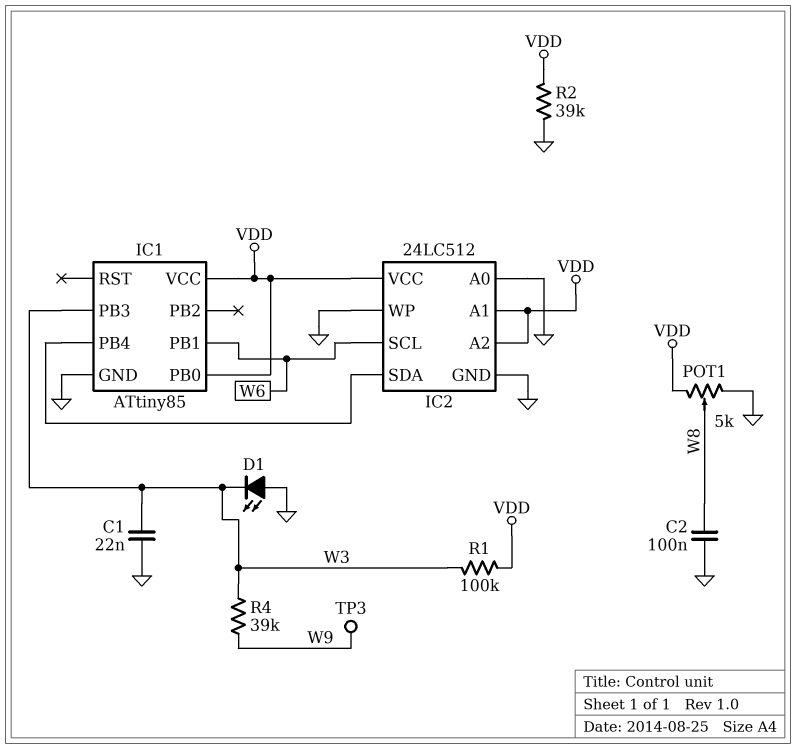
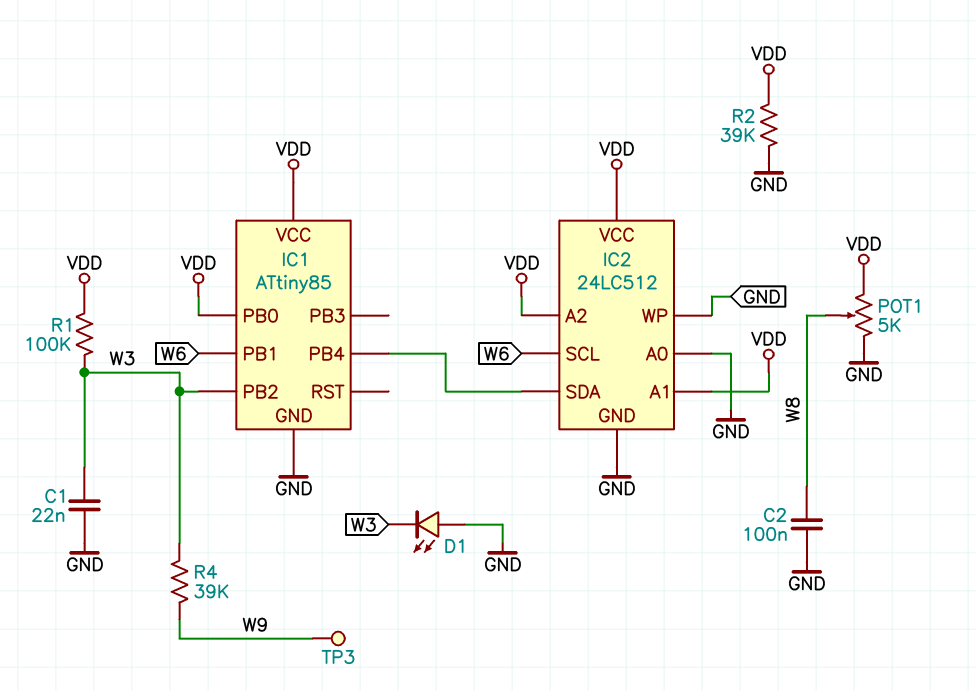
IC1 pin PB2: none -> W3
IC1 pin PB3: W3 -> none

